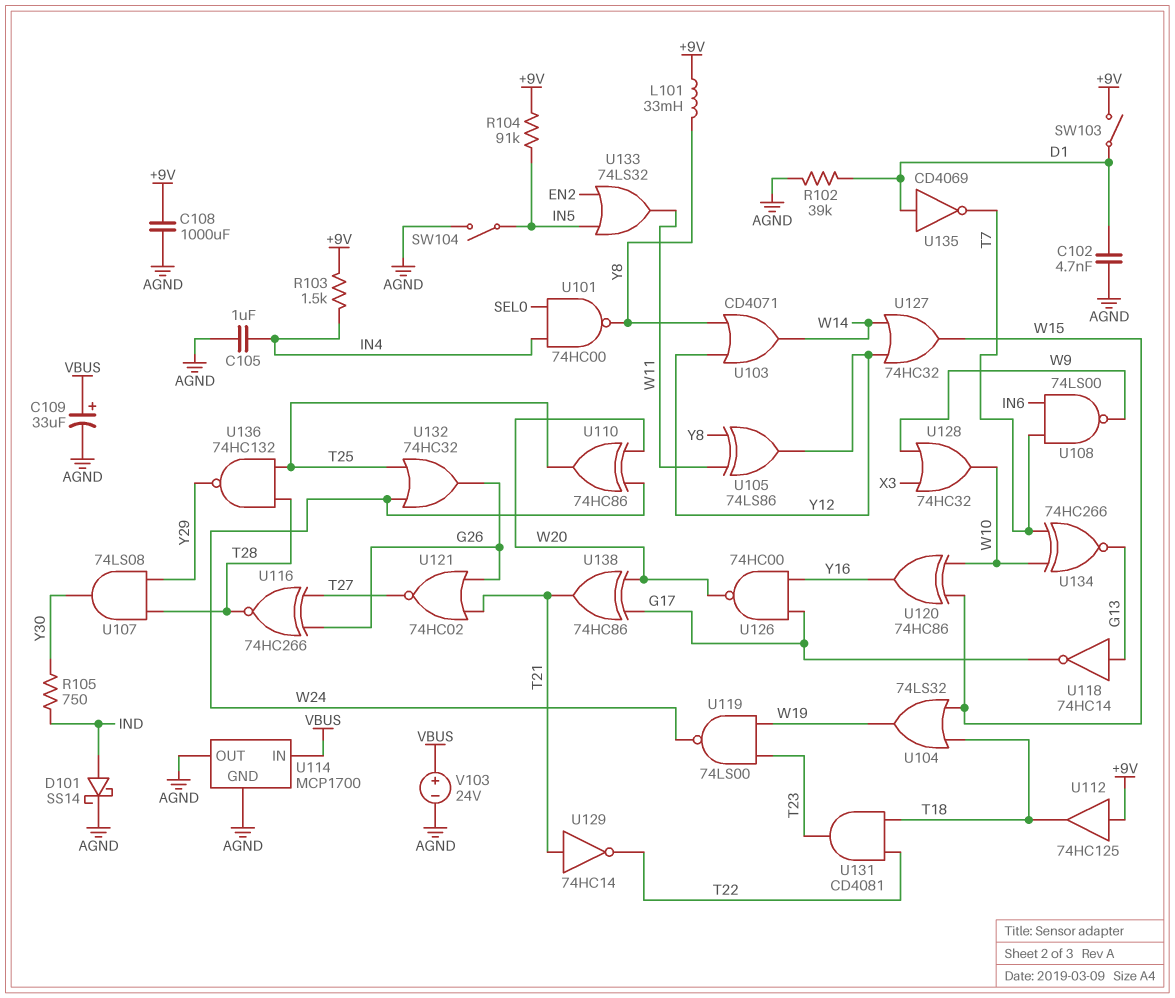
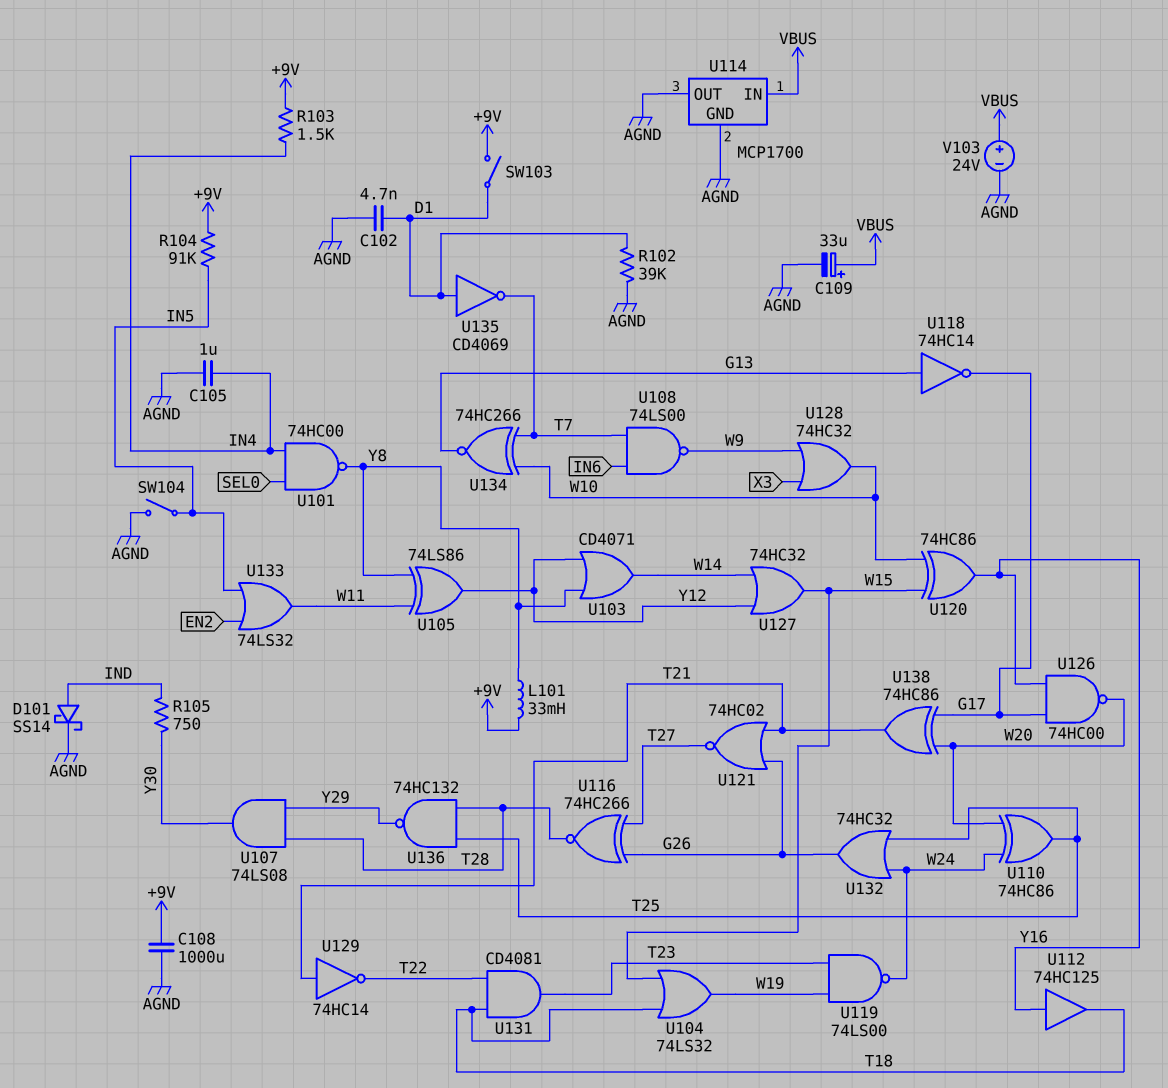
U112: buffer 74HC125 (in +9V, out T18) -> buffer 74HC125 (in Y16, out T18)

